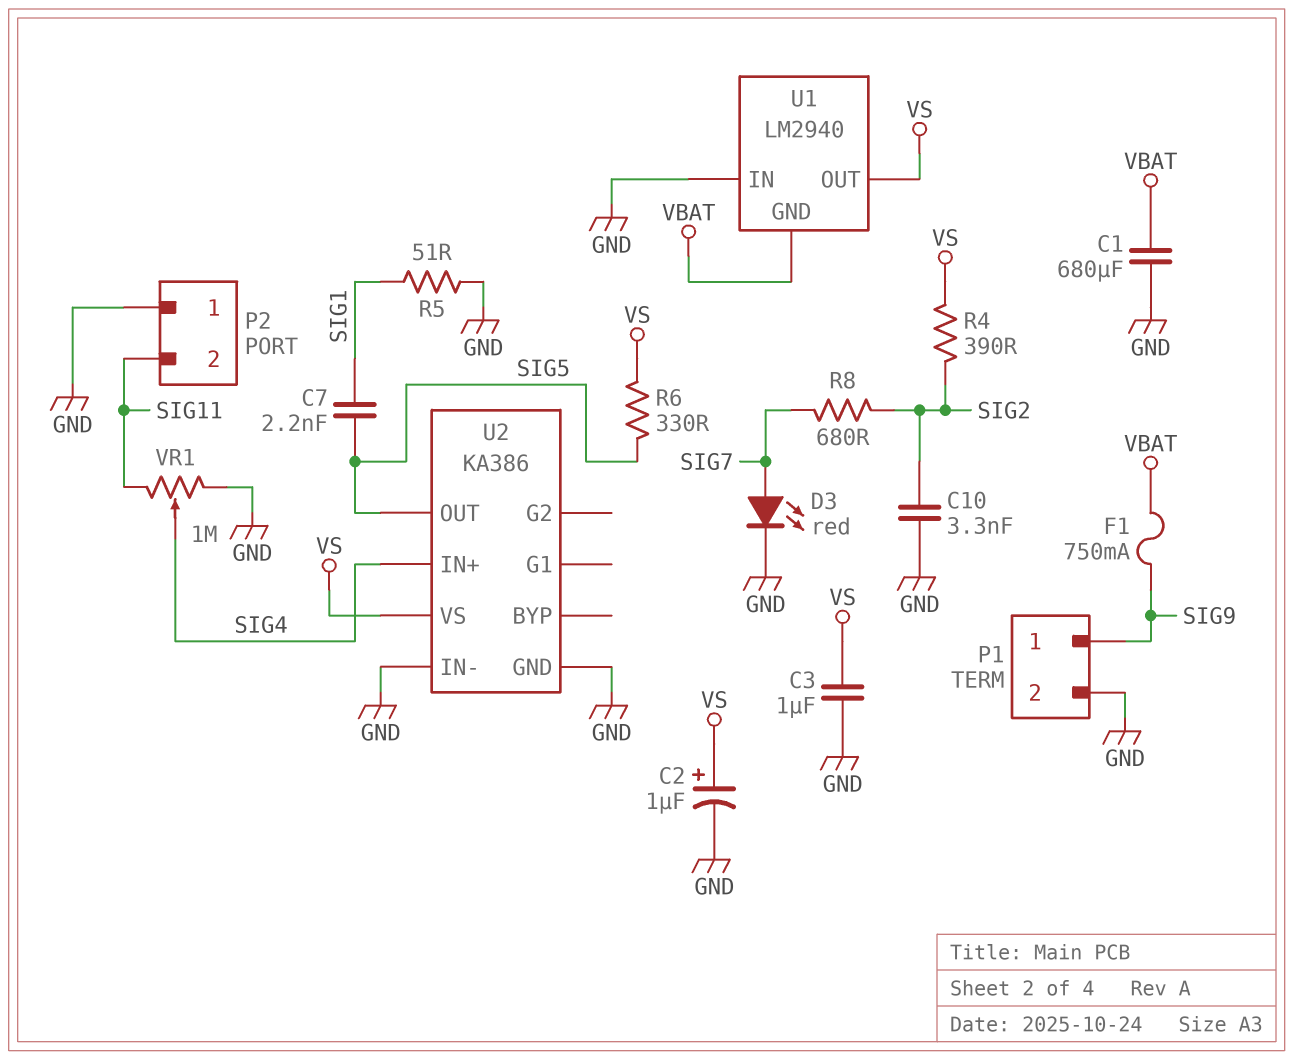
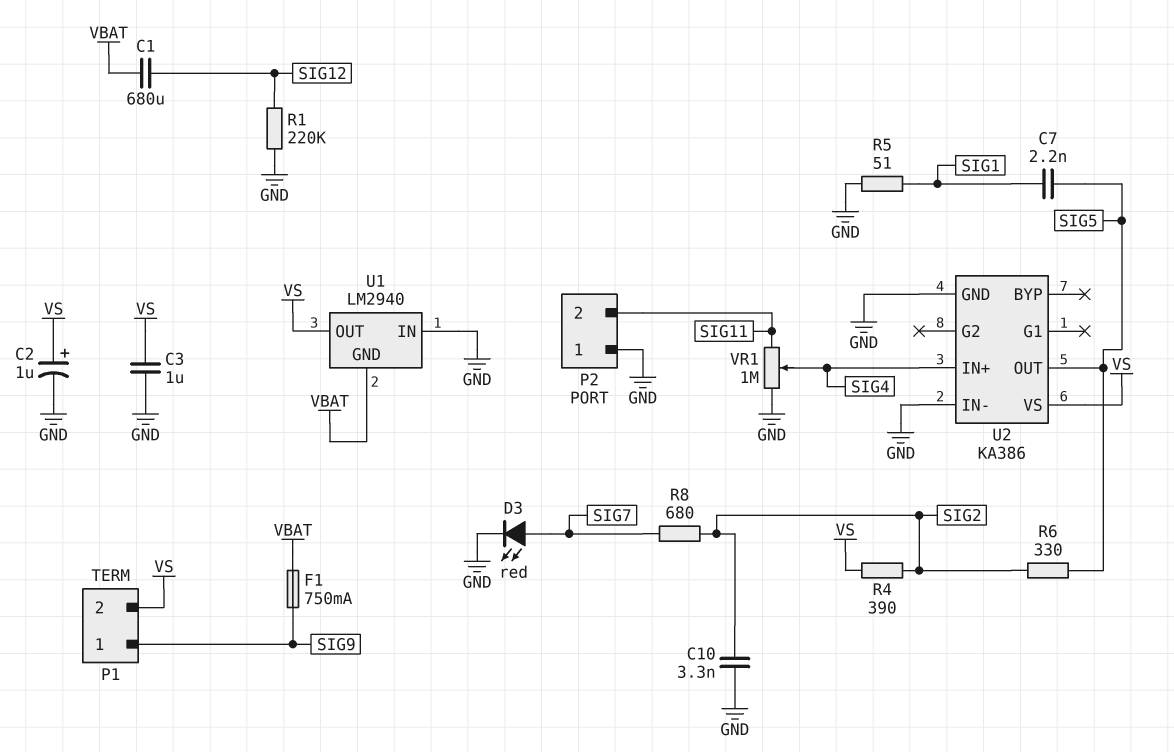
C1: 680uF (GND, VBAT) -> 680uF (SIG12, VBAT)
P1 pin 2: GND -> VS
R1: none -> 220k (GND, SIG12)
R6: 330 (SIG5, VS) -> 330 (SIG2, SIG5)

